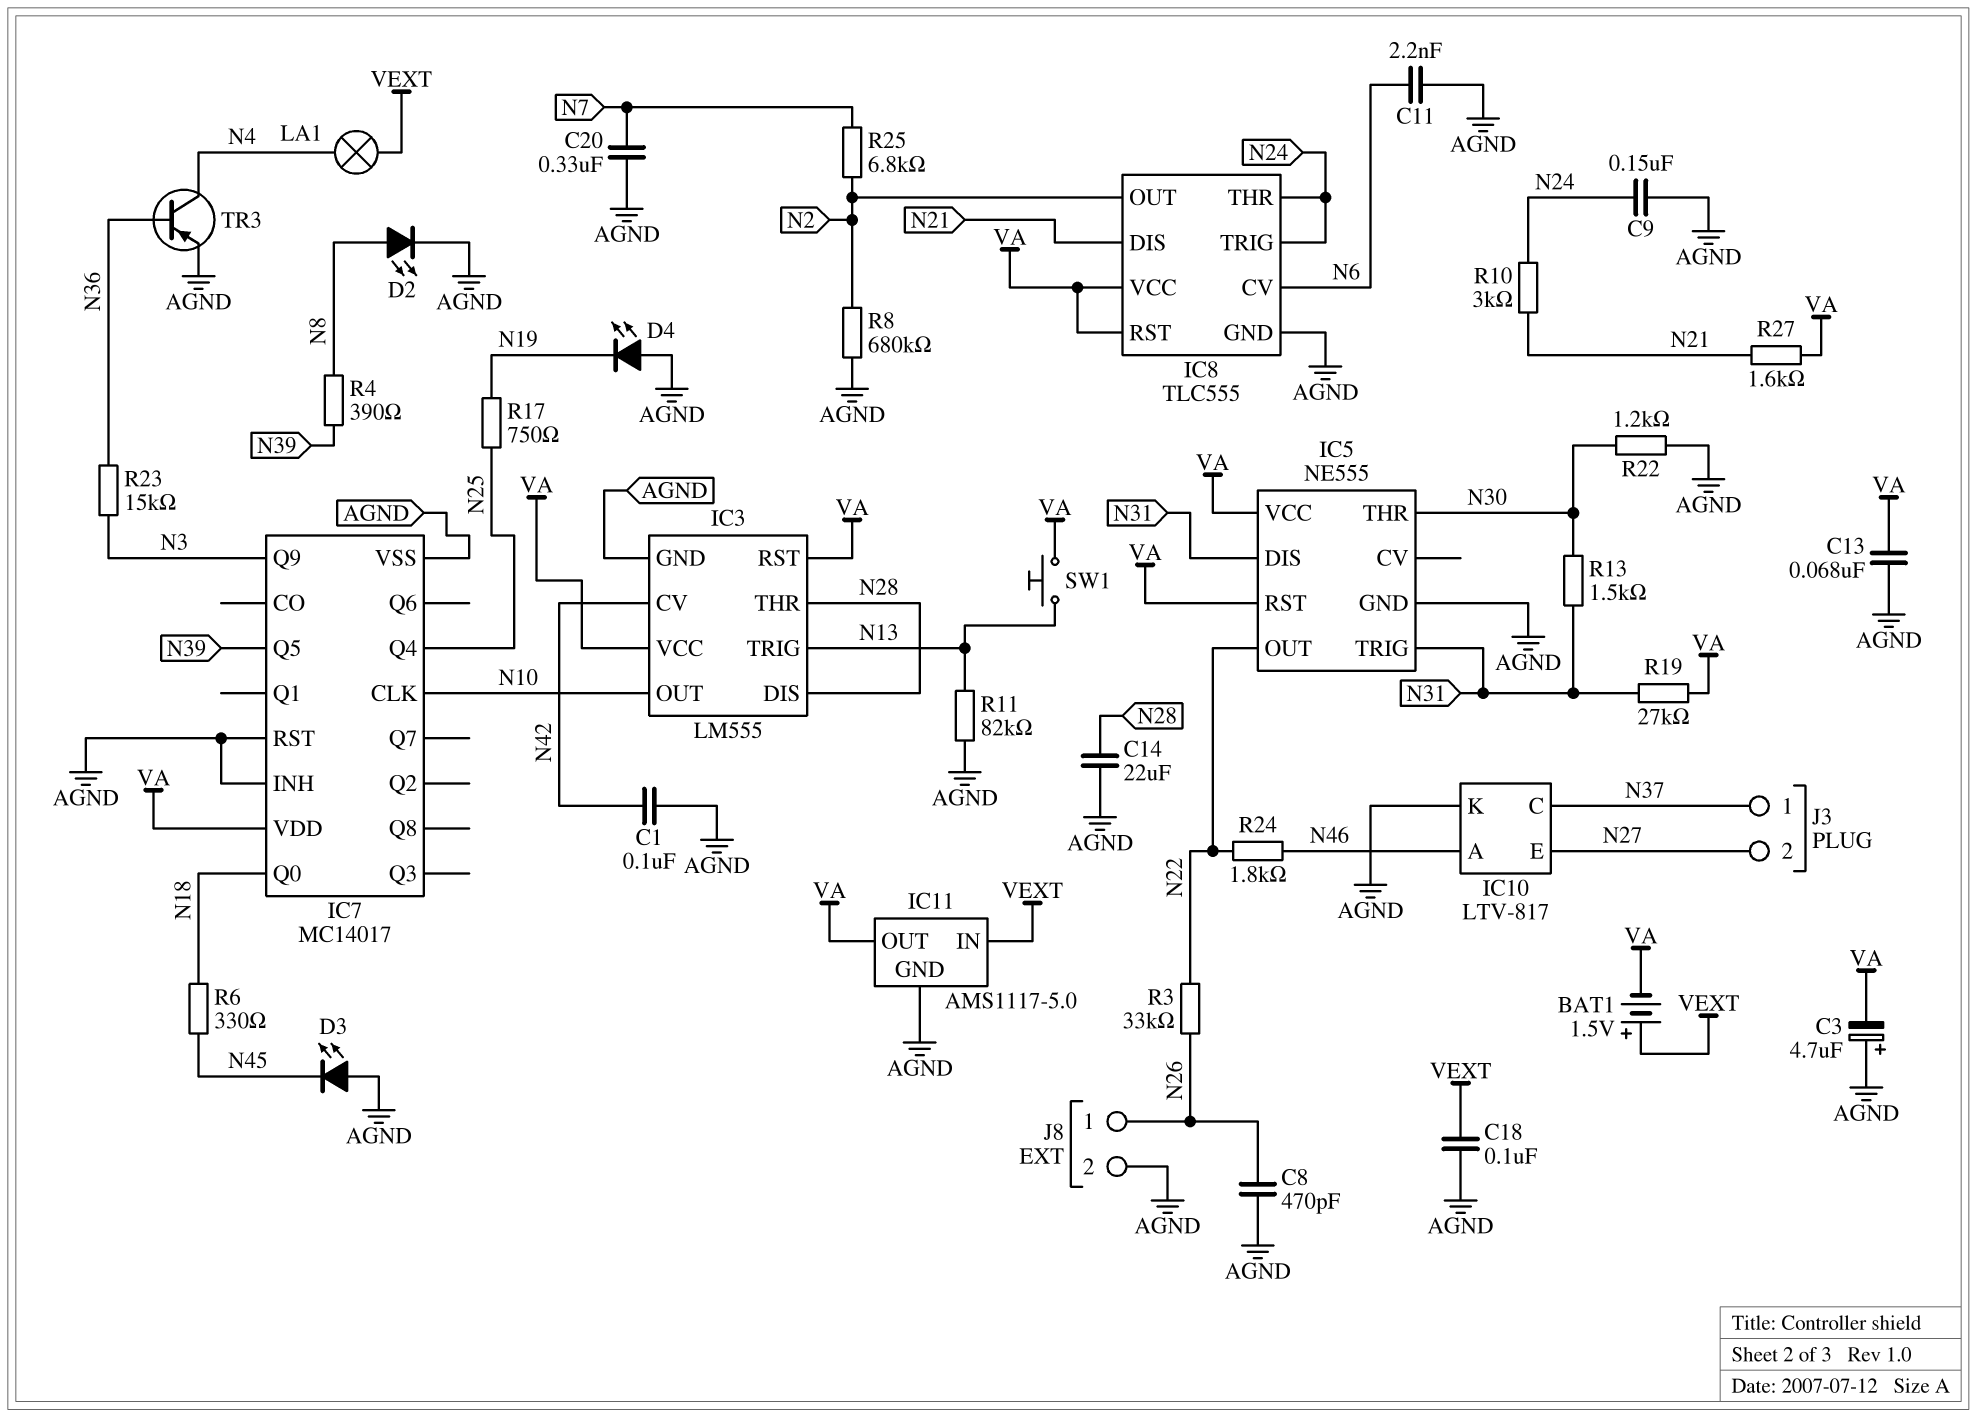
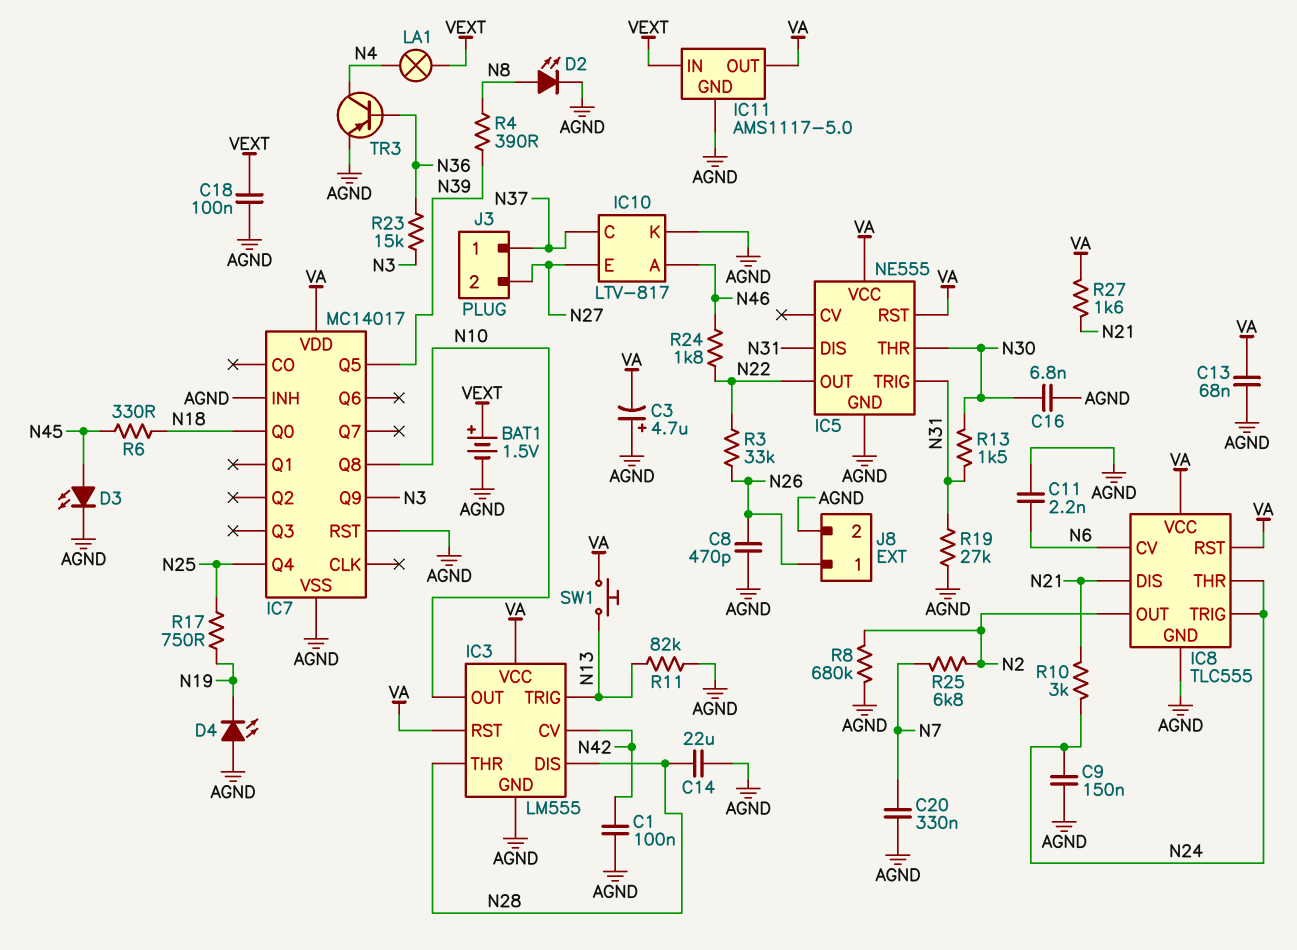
BAT1: 1.5V (plus VEXT, minus VA) -> 1.5V (plus VEXT, minus AGND)
C16: none -> 6.8nF (AGND, N30)
D3: LED (A AGND, K N45) -> LED (A N45, K AGND)
IC7 pin CLK: N10 -> none
IC7 pin Q8: none -> N10
R19: 27k (N31, VA) -> 27k (AGND, N31)
R22: 1.2k (AGND, N30) -> none

